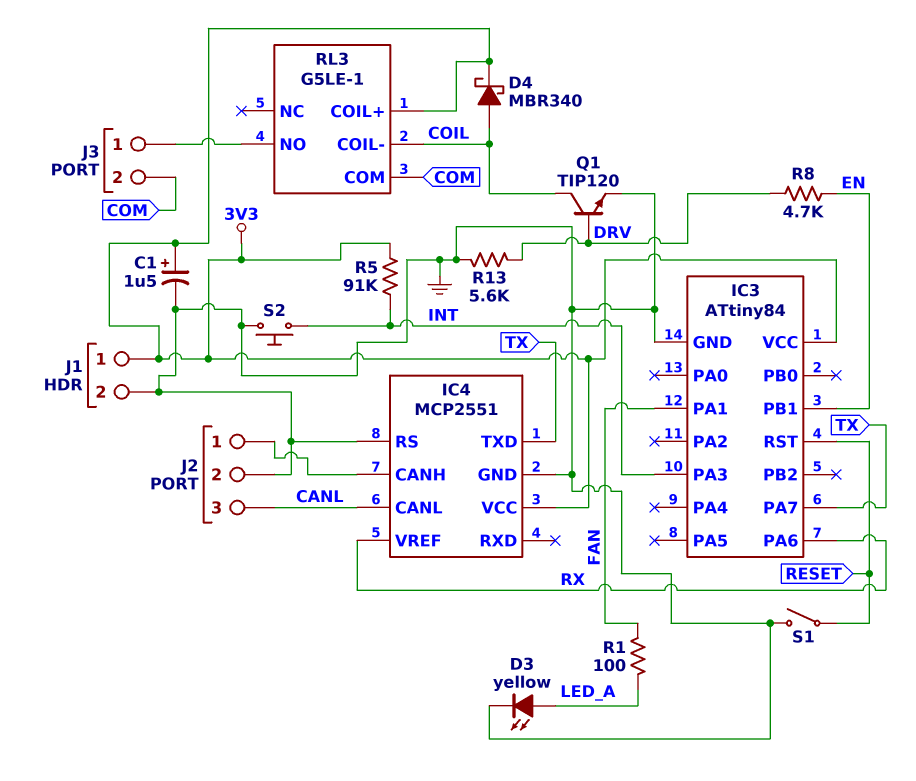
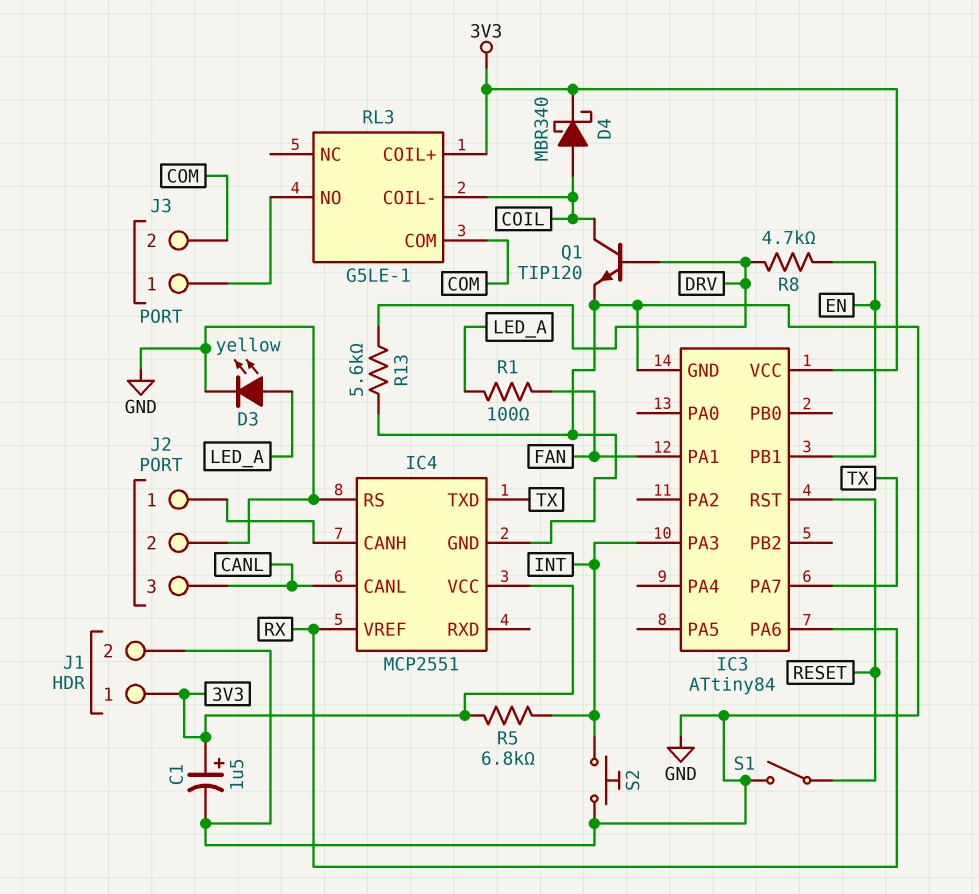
R5: 91k (3V3, INT) -> 6.8k (3V3, INT)

